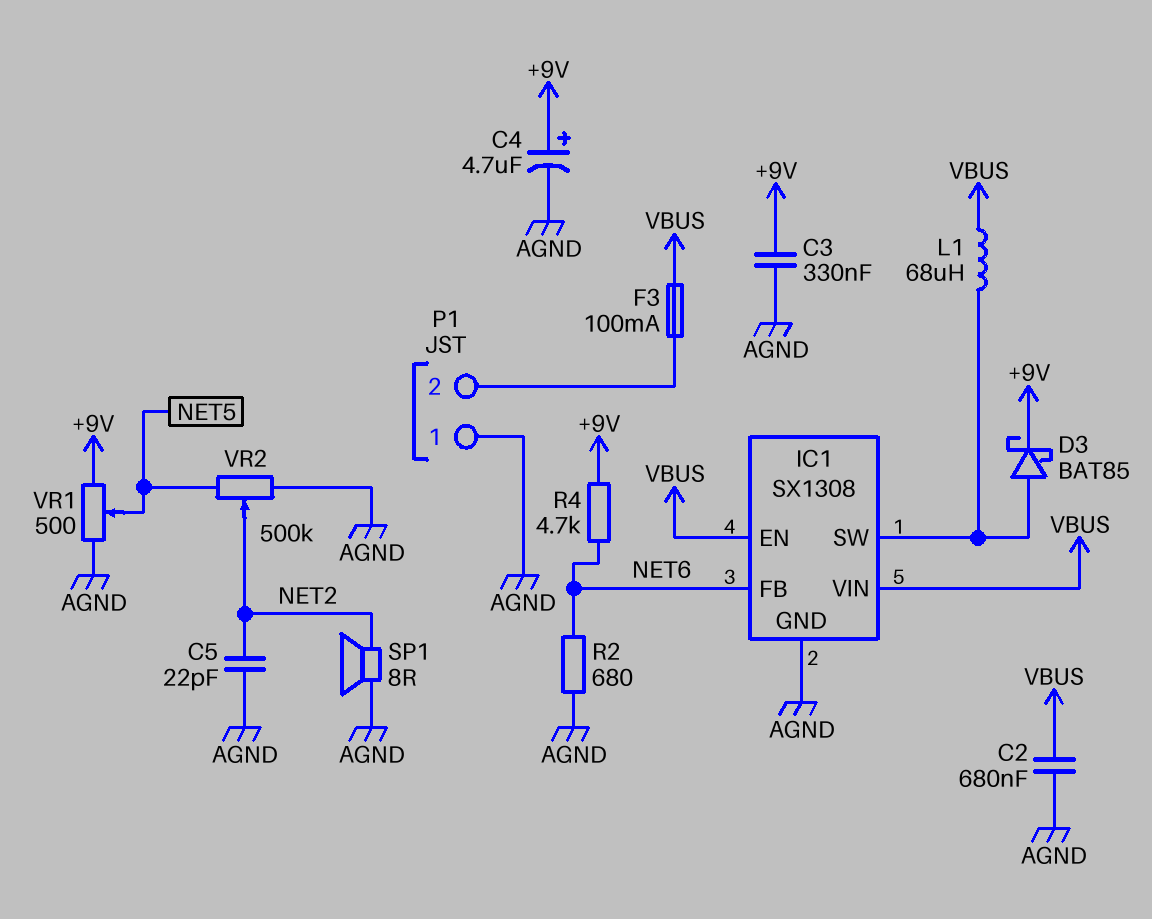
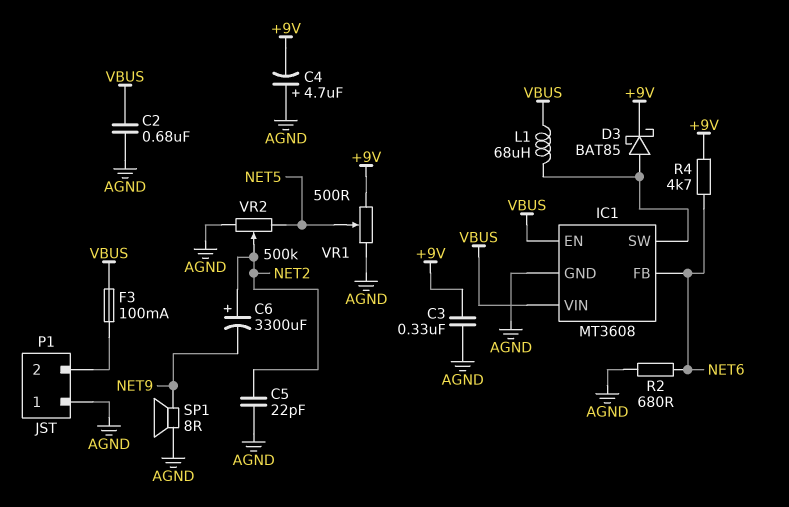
C4: 4.7uF (plus +9V, minus AGND) -> 4.7uF (plus AGND, minus +9V)
C6: none -> 3300uF (plus NET2, minus NET9)
IC1: SX1308 -> MT3608
SP1: speaker 8R (AGND, NET2) -> speaker 8R (AGND, NET9)

